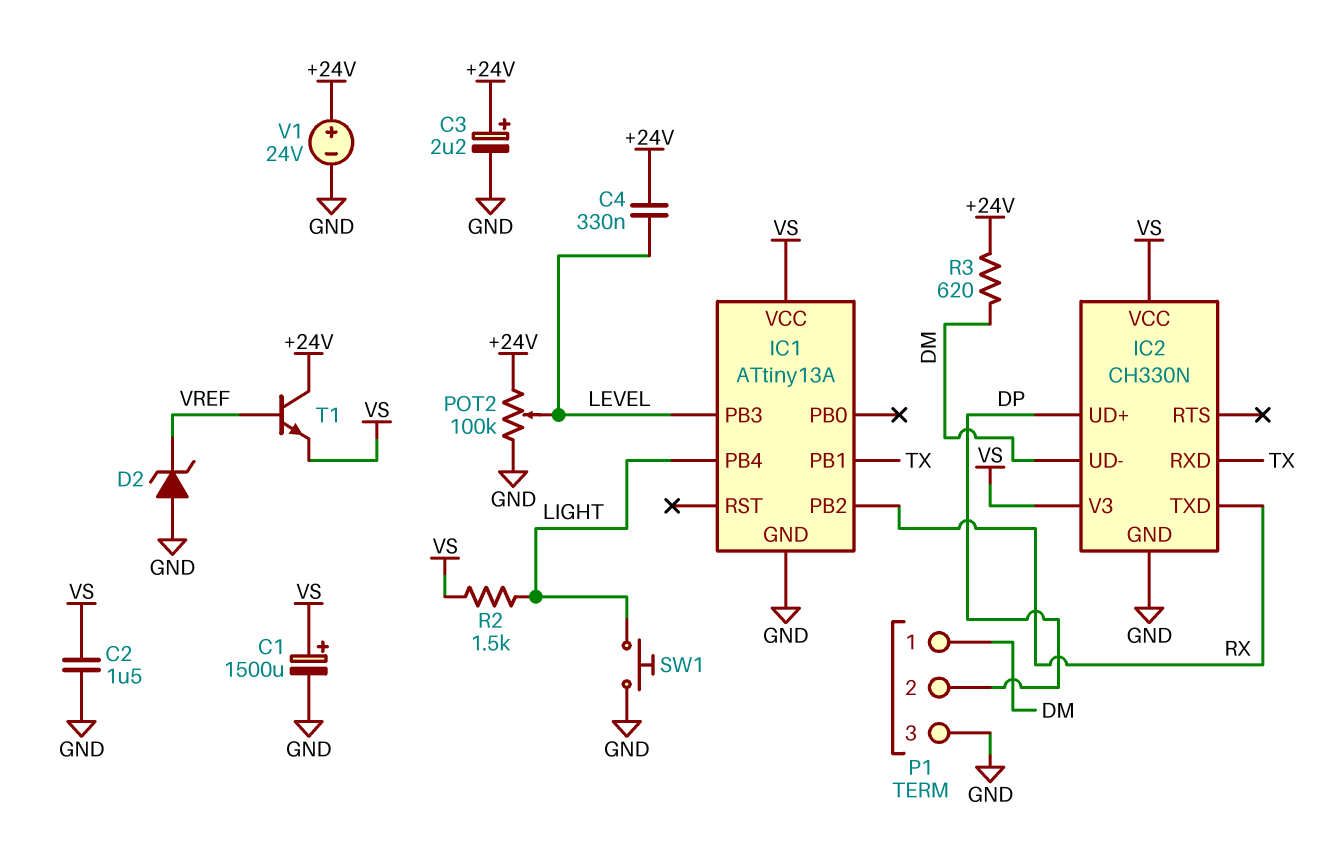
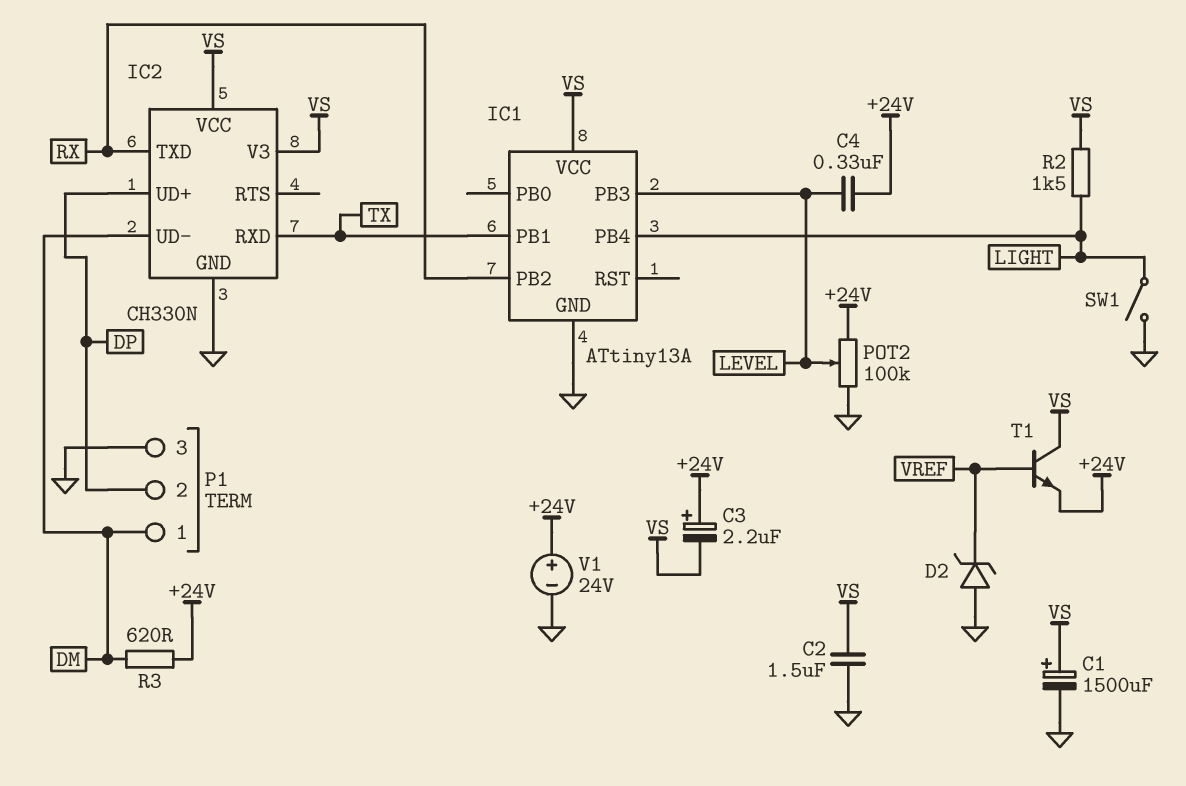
C3: 2.2uF (plus +24V, minus GND) -> 2.2uF (plus +24V, minus VS)
SW1: button (GND, LIGHT) -> switch (GND, LIGHT)
T1: NPN (B VREF, C +24V, E VS) -> NPN (B VREF, C VS, E +24V)

